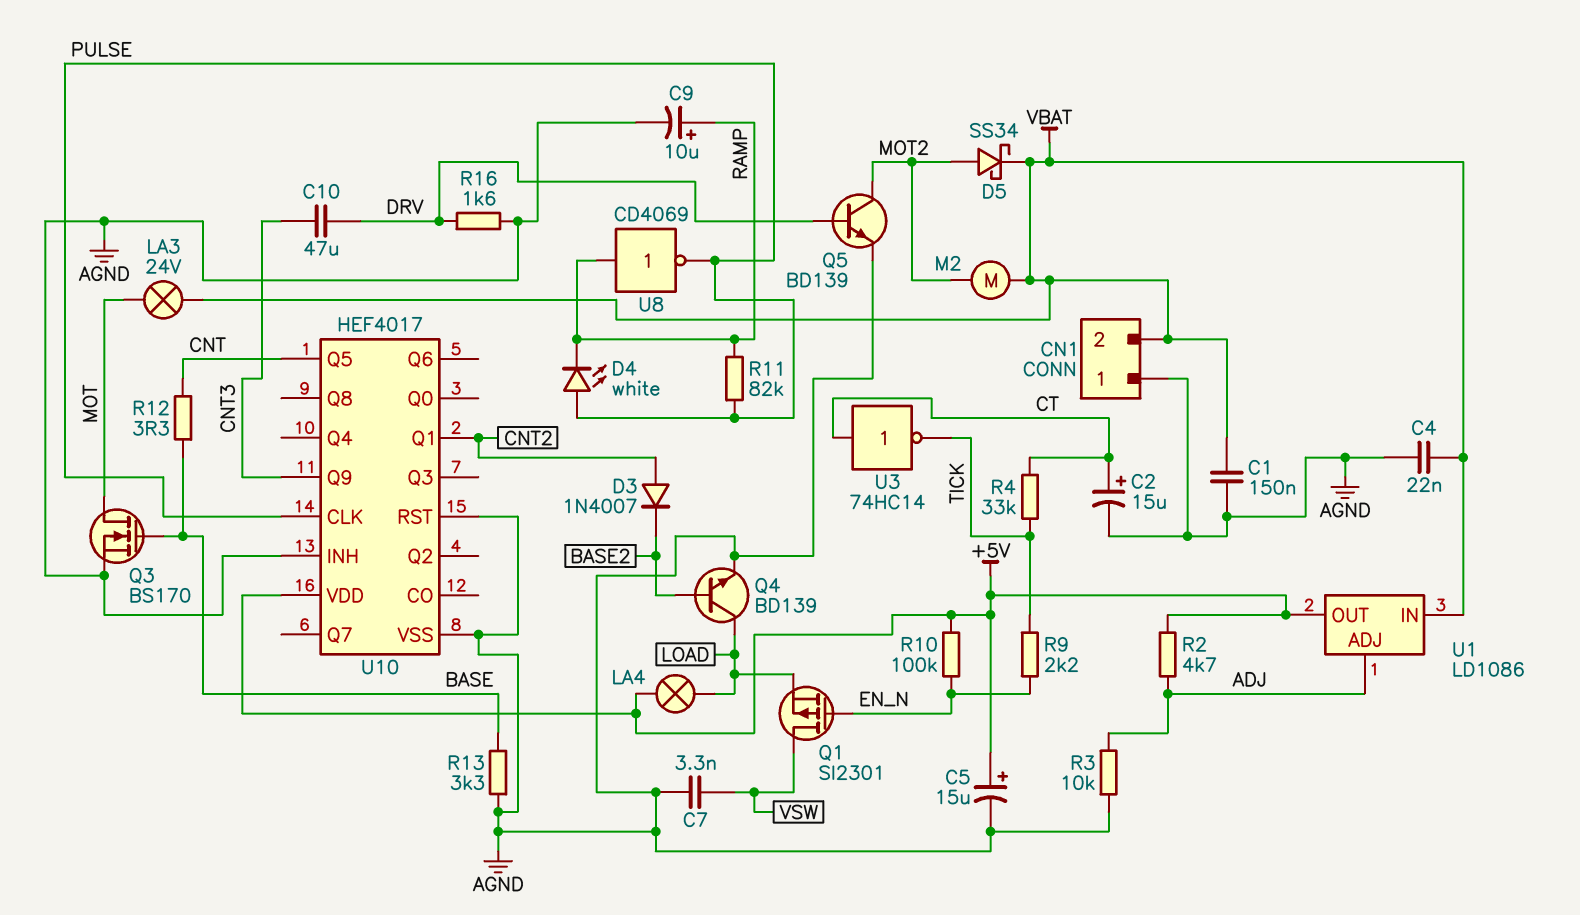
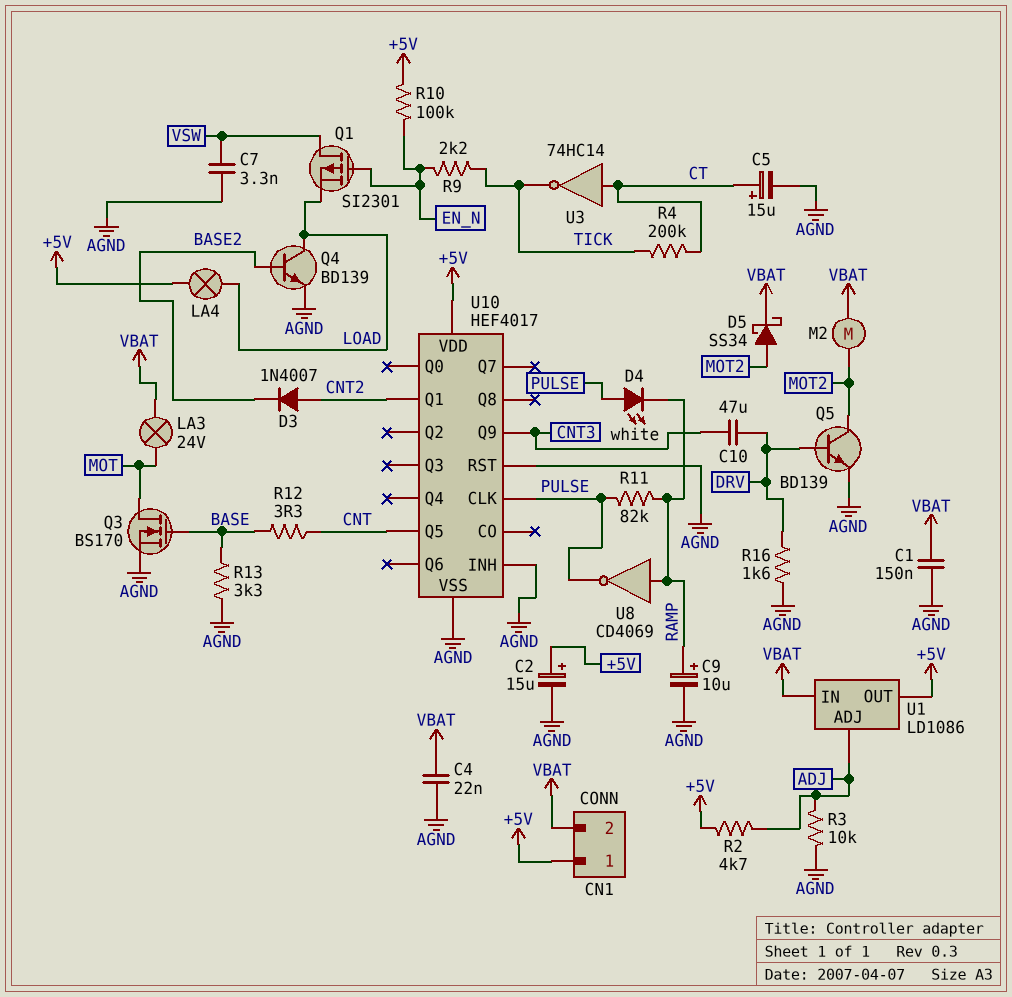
C2: 15uF (plus CT, minus AGND) -> 15uF (plus +5V, minus AGND)
C5: 15uF (plus +5V, minus AGND) -> 15uF (plus CT, minus AGND)
CN1 pin 1: AGND -> +5V
R4: 33k (CT, TICK) -> 200k (CT, TICK)

